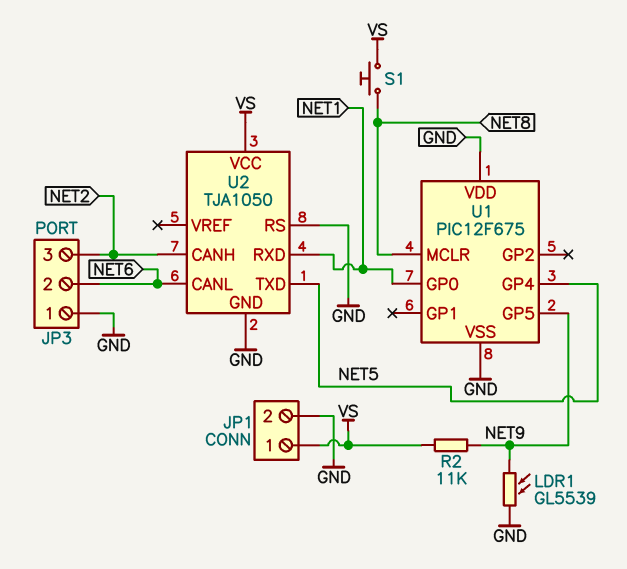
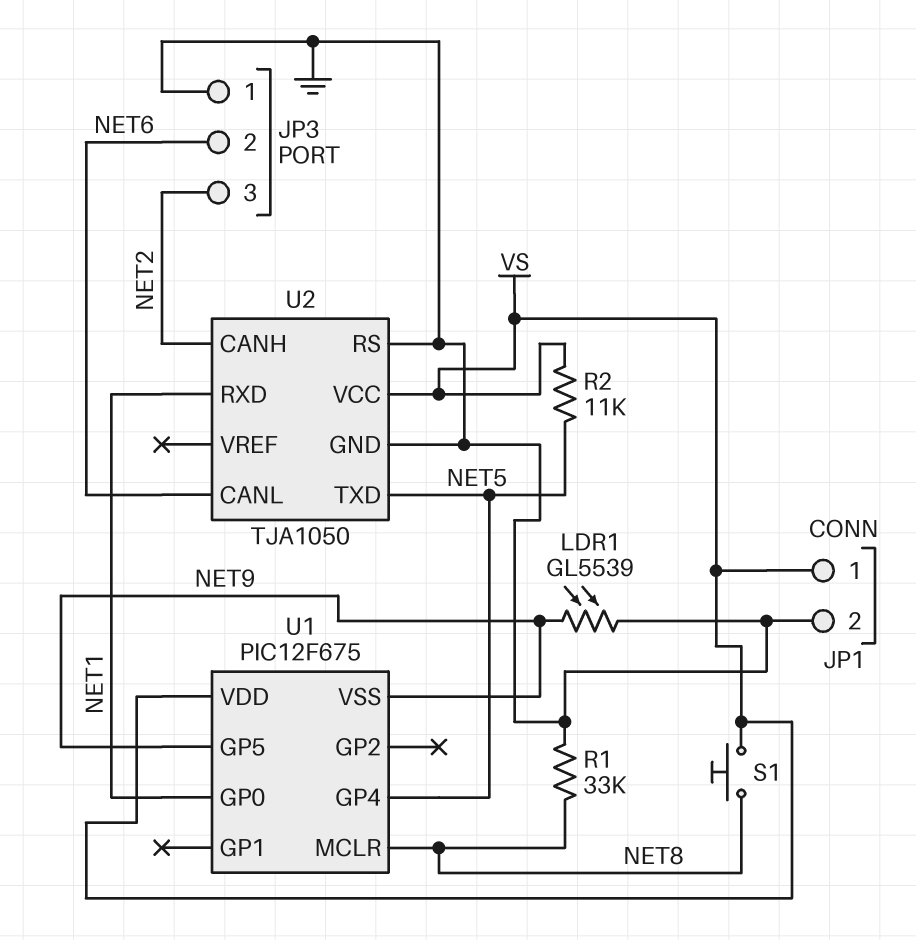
R1: none -> 33k (GND, NET8)
R2: 11k (NET9, VS) -> 11k (NET5, VS)
U1 pin VDD: GND -> VS
U1 pin VSS: GND -> NET9

